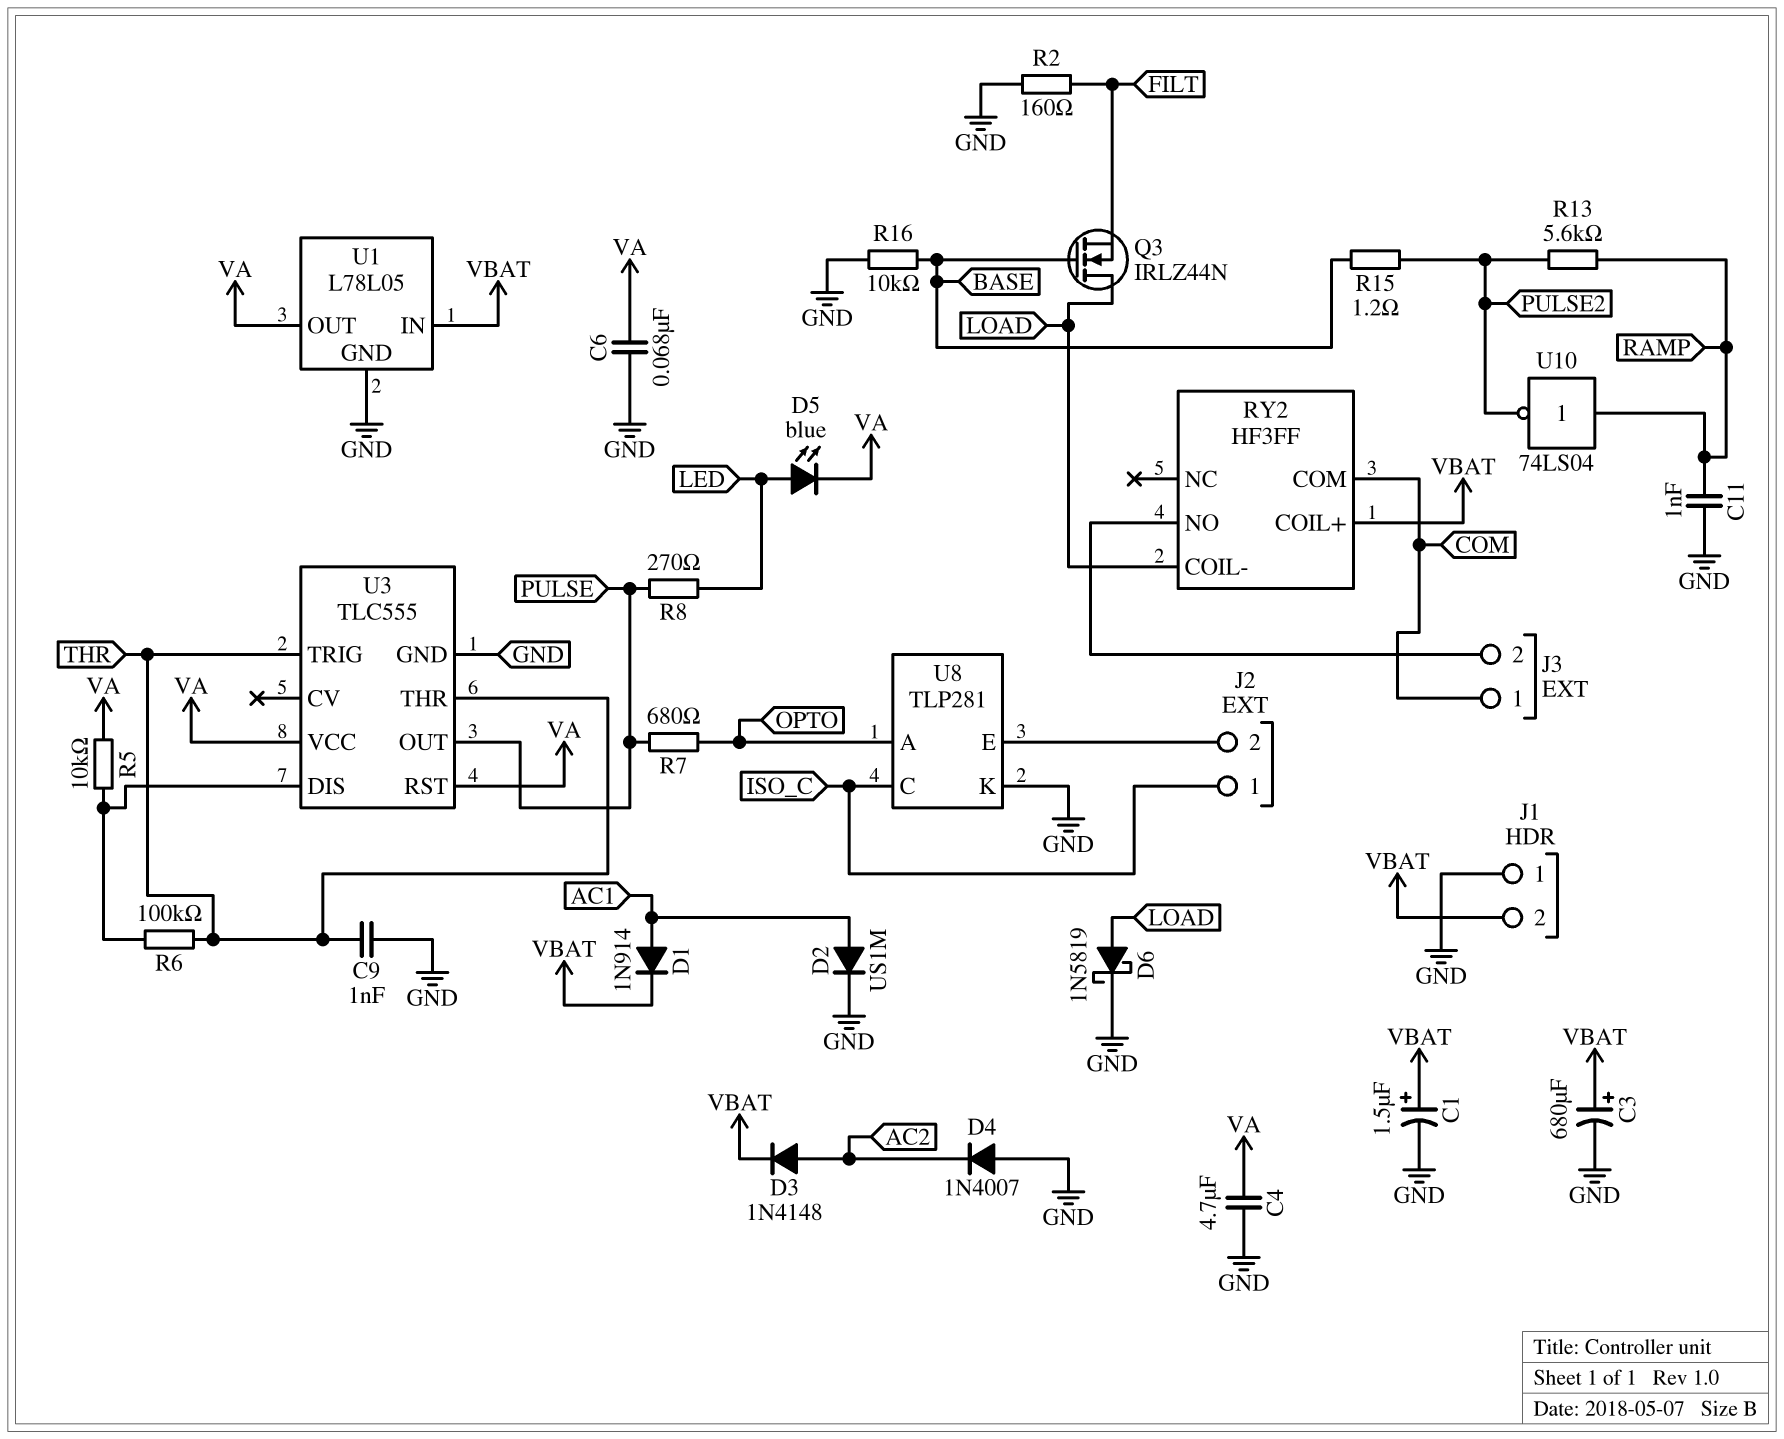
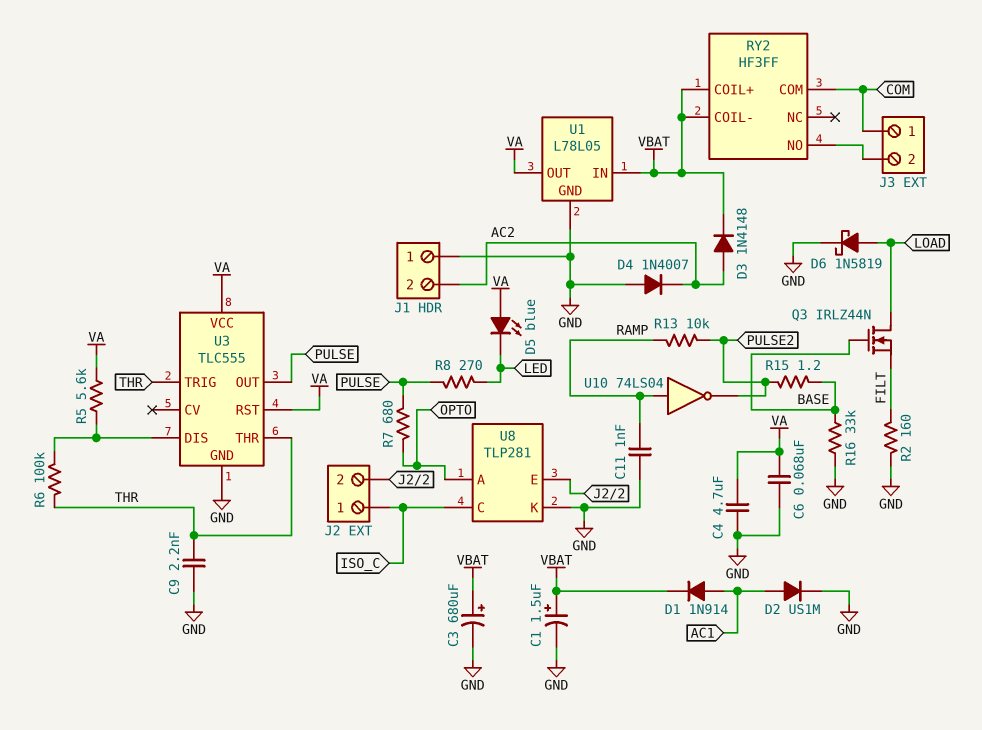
C9: 1nF (GND, THR) -> 2.2nF (GND, THR)
D5: LED blue (A LED, K VA) -> LED blue (A VA, K LED)
J1 pin 2: VBAT -> AC2
R5: 10k (U3/DIS, VA) -> 5.6k (U3/DIS, VA)
R13: 5.6k (PULSE2, RAMP) -> 10k (PULSE2, RAMP)
R16: 10k (BASE, GND) -> 33k (BASE, GND)
RY2 pin COIL-: LOAD -> VBAT

